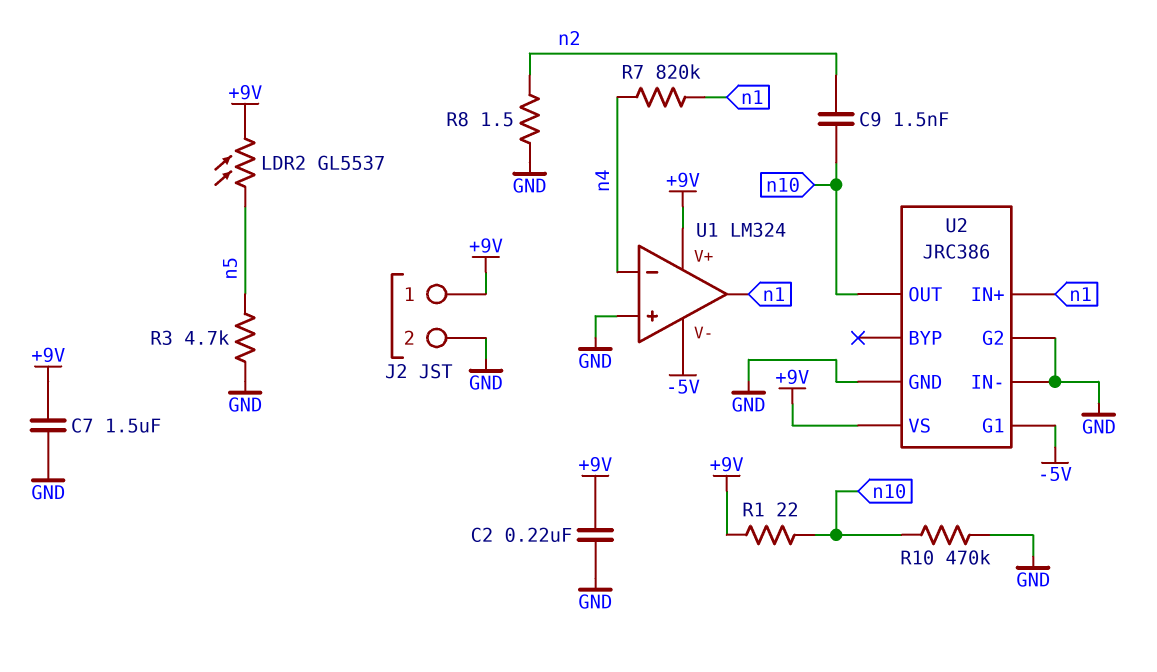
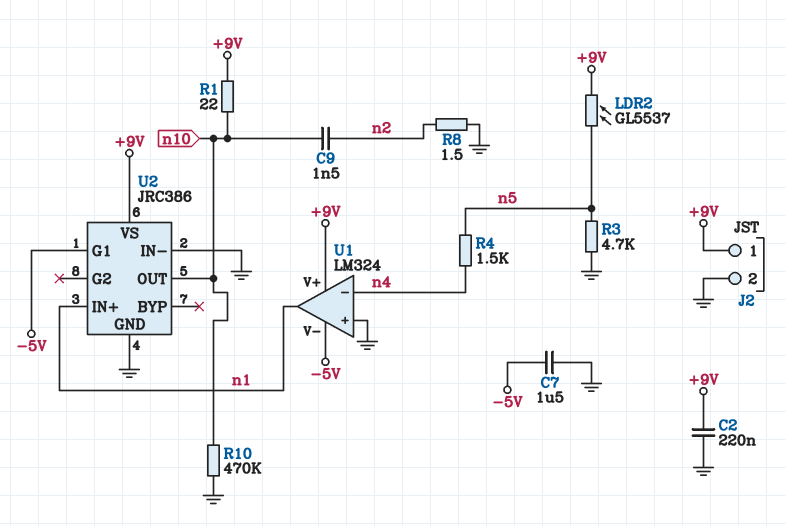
C7: 1.5uF (+9V, GND) -> 1.5uF (-5V, GND)
R4: none -> 1.5k (n4, n5)
R7: 820k (n1, n4) -> none
U2 pin G2: GND -> none

